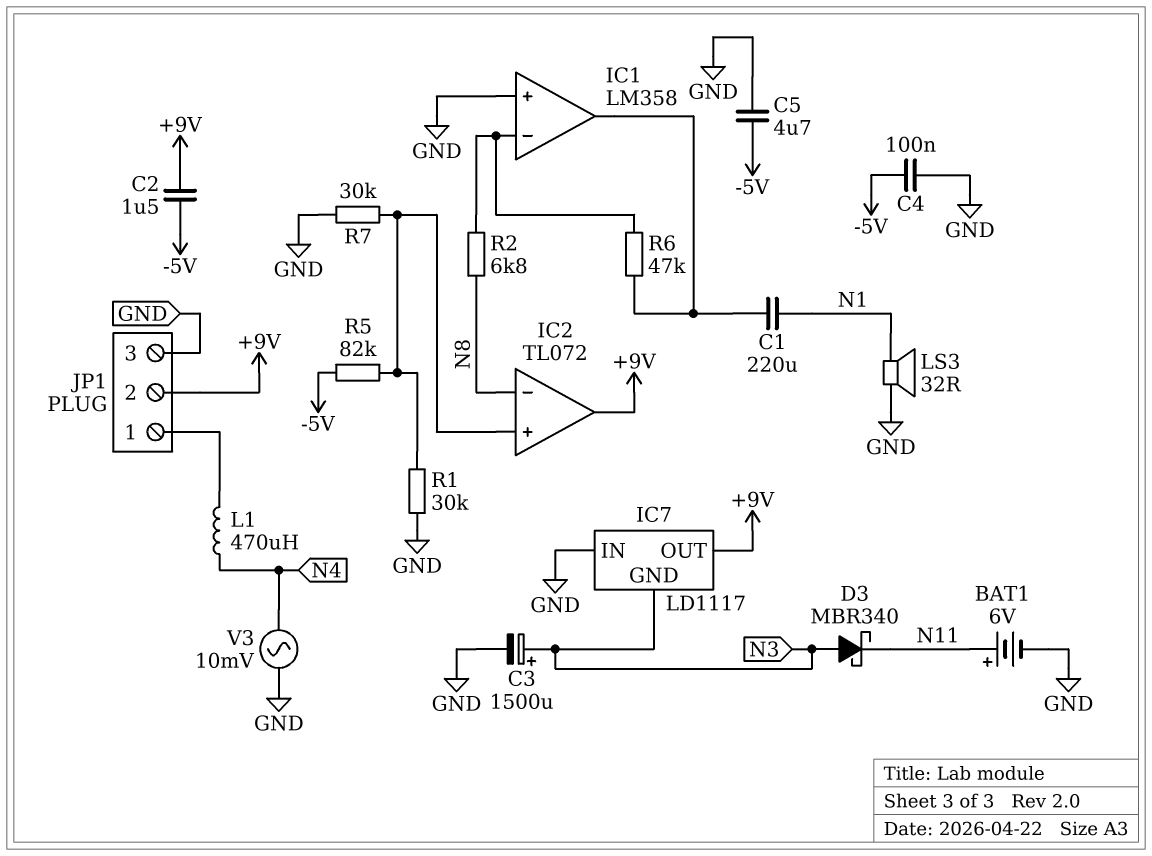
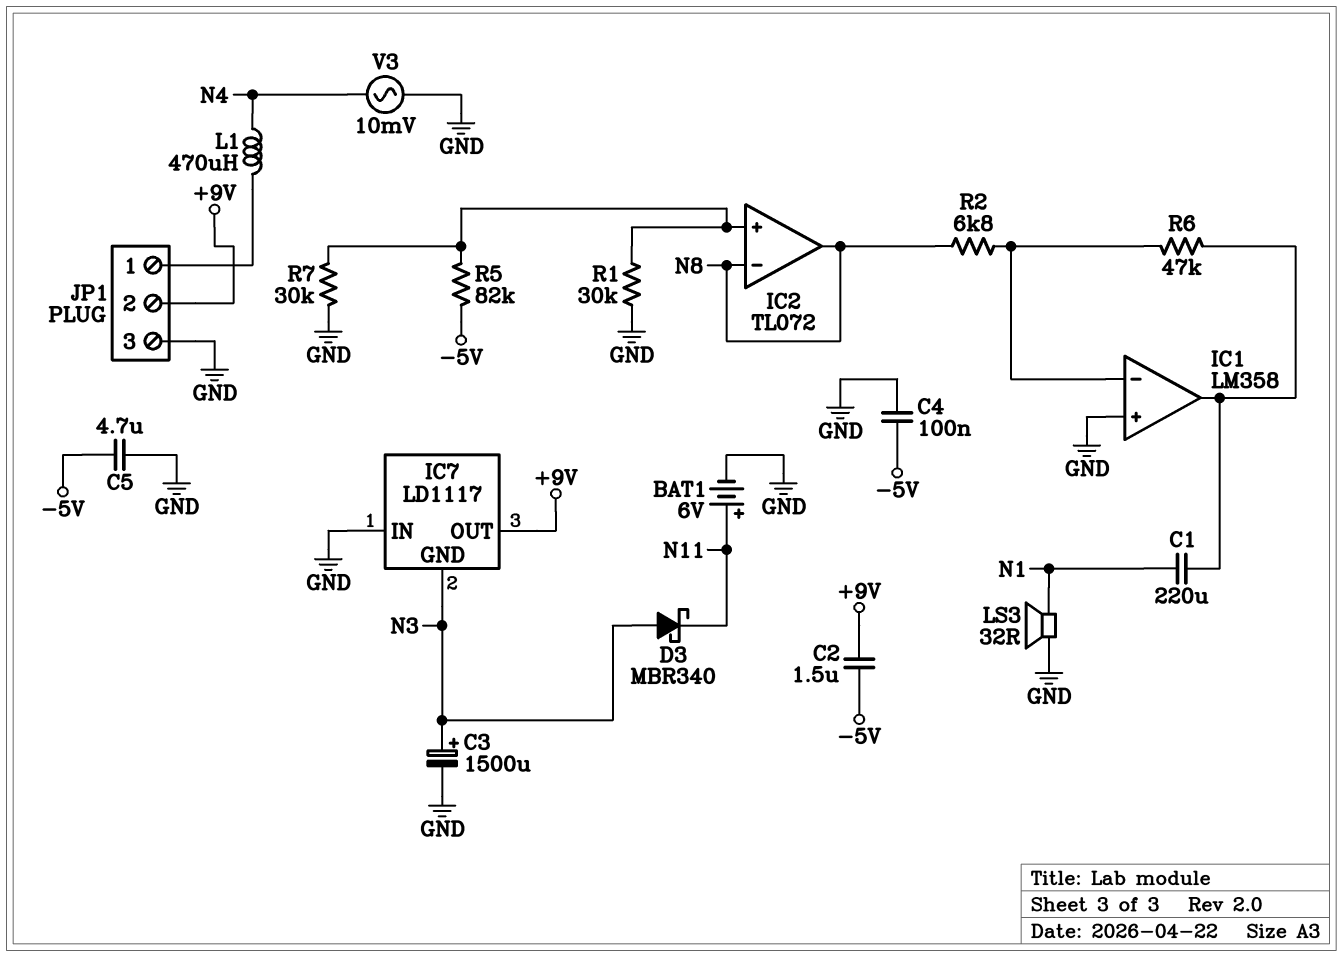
IC2 pin out: +9V -> N8

